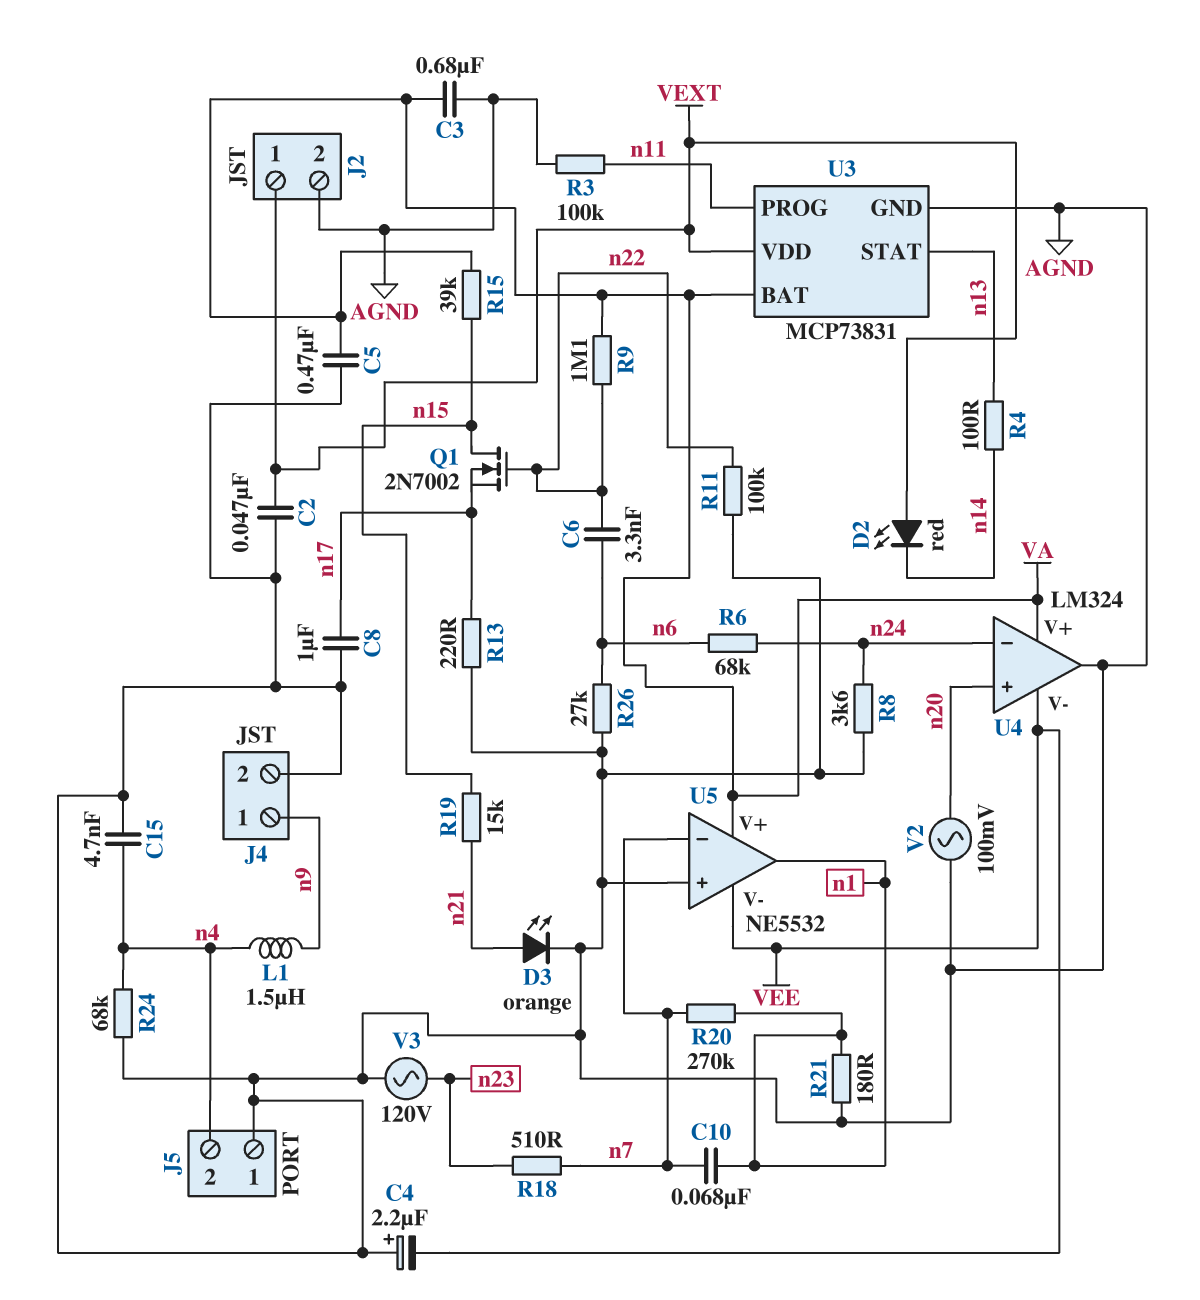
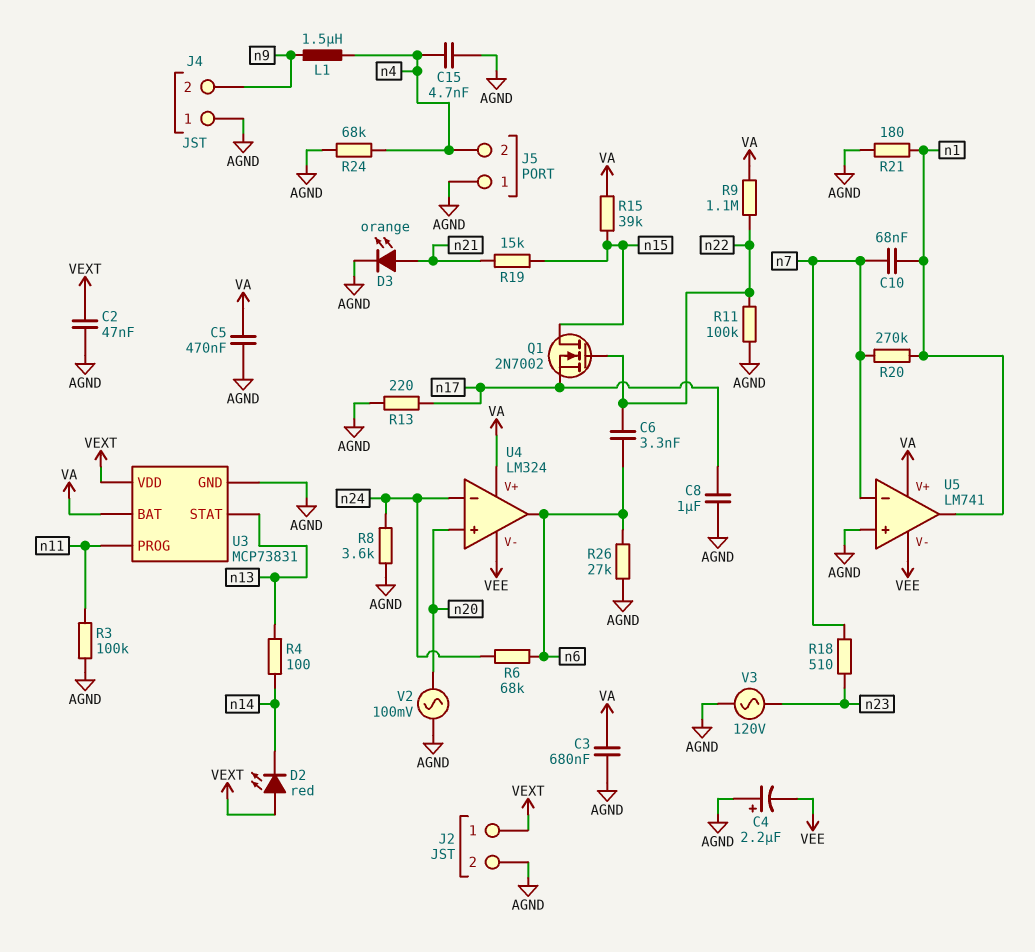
J4 pin 1: n9 -> AGND
J4 pin 2: AGND -> n9
U4 pin out: AGND -> n6
U5: NE5532 -> LM741

